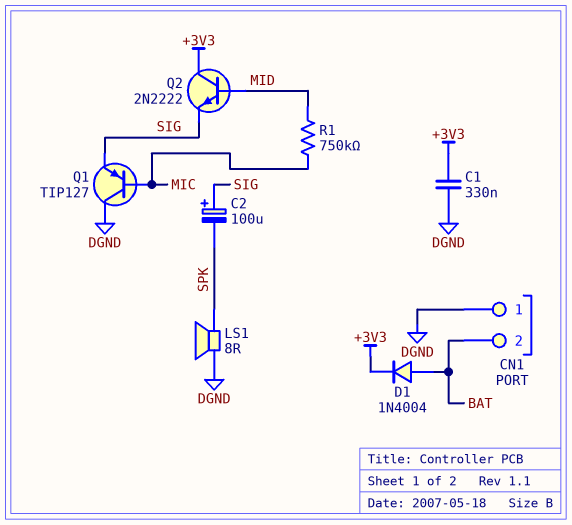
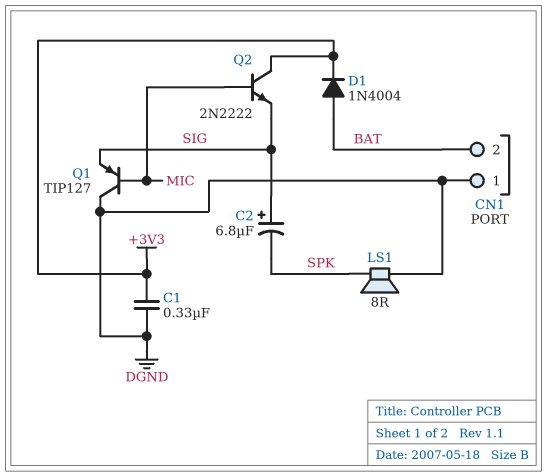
C2: 100uF (plus SIG, minus SPK) -> 6.8uF (plus SIG, minus SPK)
Q2: NPN 2N2222 (B MID, C +3V3, E SIG) -> NPN 2N2222 (B MIC, C +3V3, E SIG)
R1: 750k (MIC, MID) -> none

